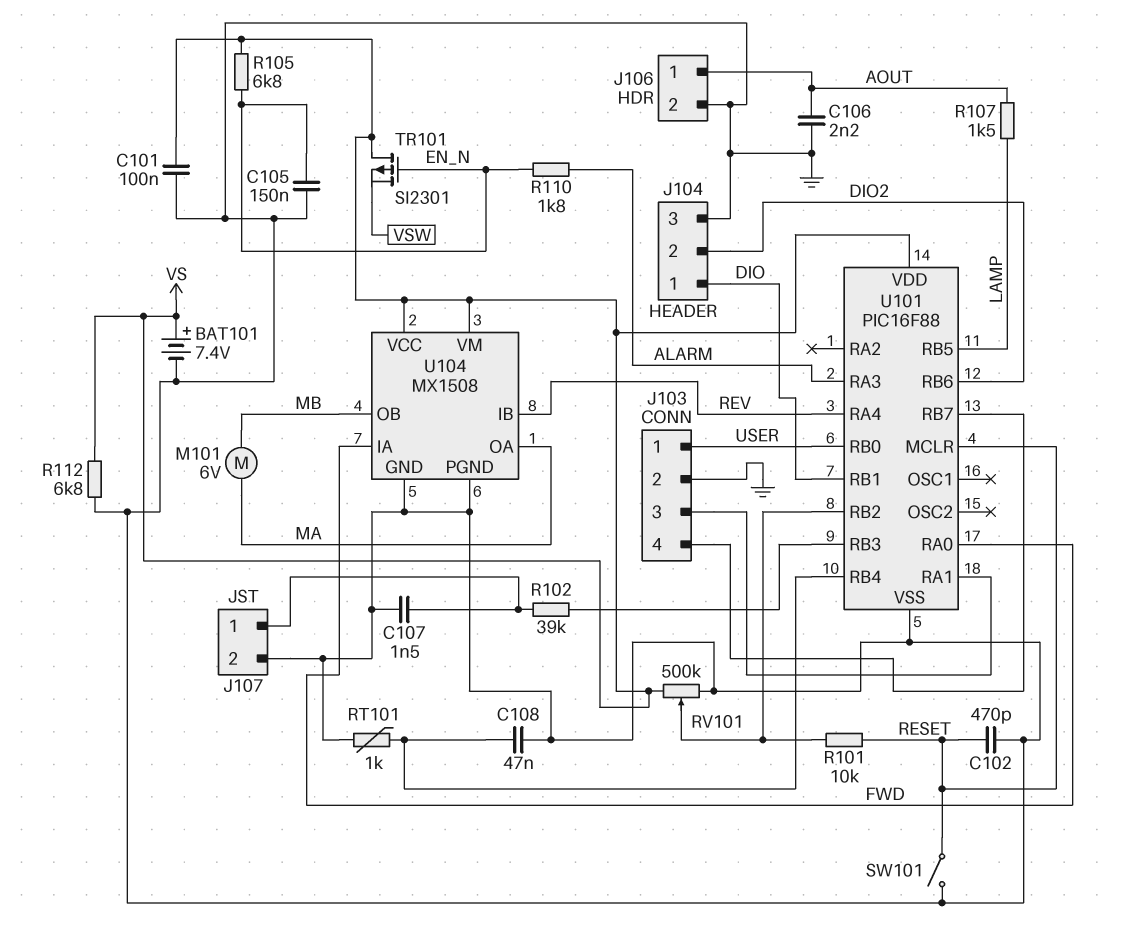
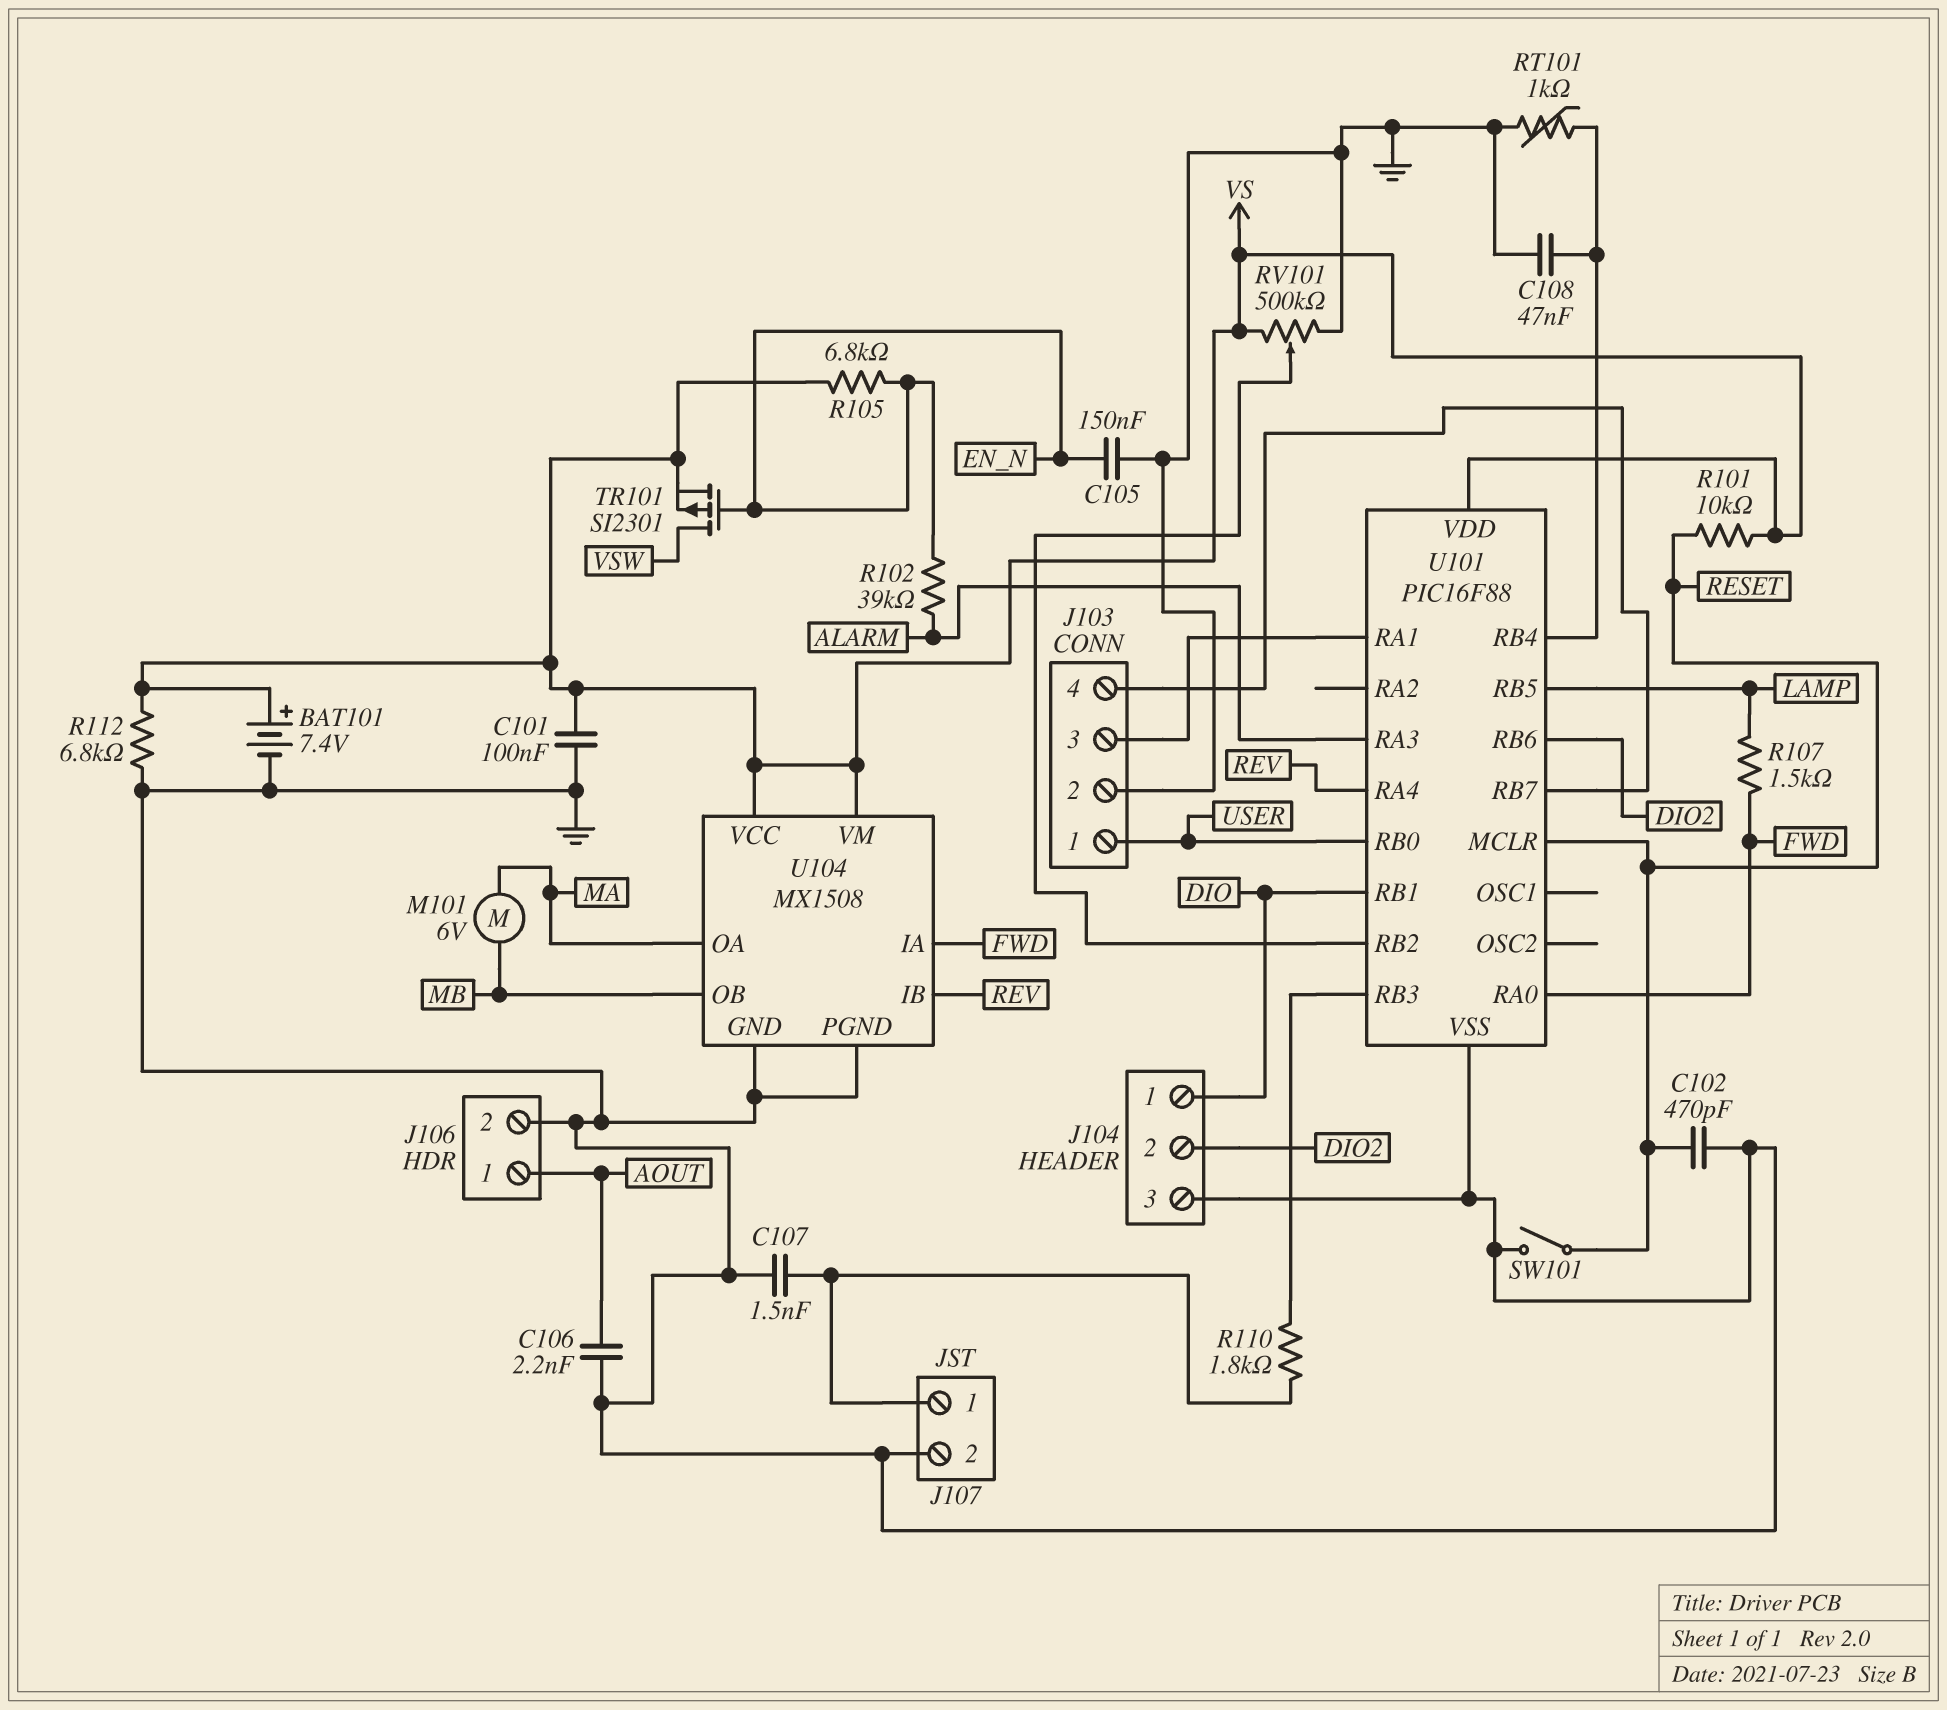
R101: 10k (RESET, U101/RB2) -> 10k (RESET, VS)
R102: 39k (J107/1, U101/RB3) -> 39k (ALARM, EN_N)
R107: 1.5k (AOUT, LAMP) -> 1.5k (FWD, LAMP)
R110: 1.8k (ALARM, EN_N) -> 1.8k (J107/1, U101/RB3)
TR101: PMOS SI2301 (G EN_N, D VS, S VSW) -> PMOS SI2301 (G EN_N, D VSW, S VS)

